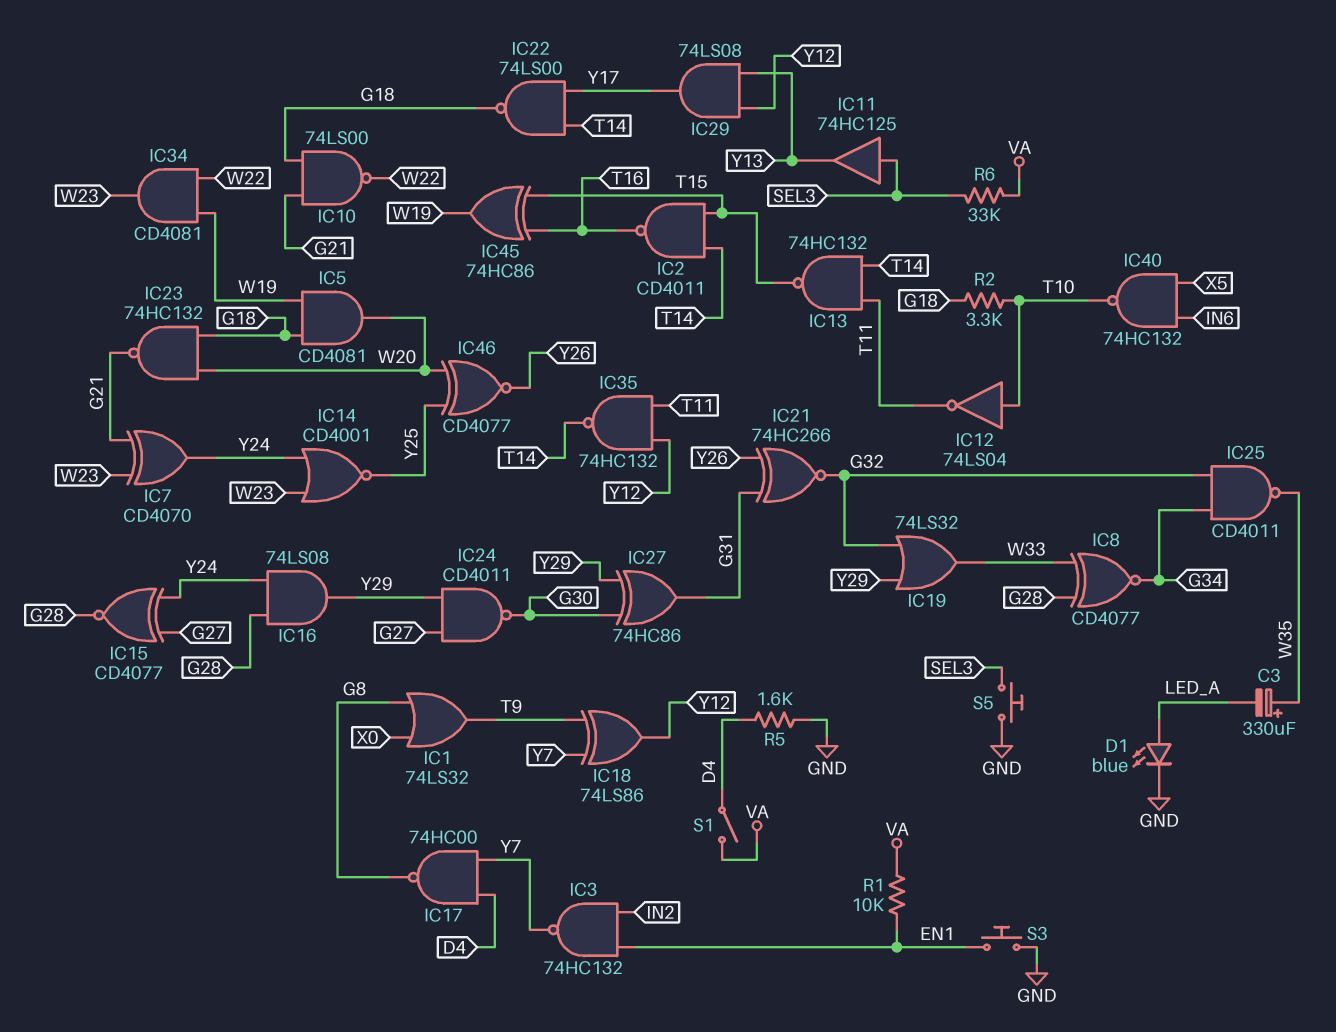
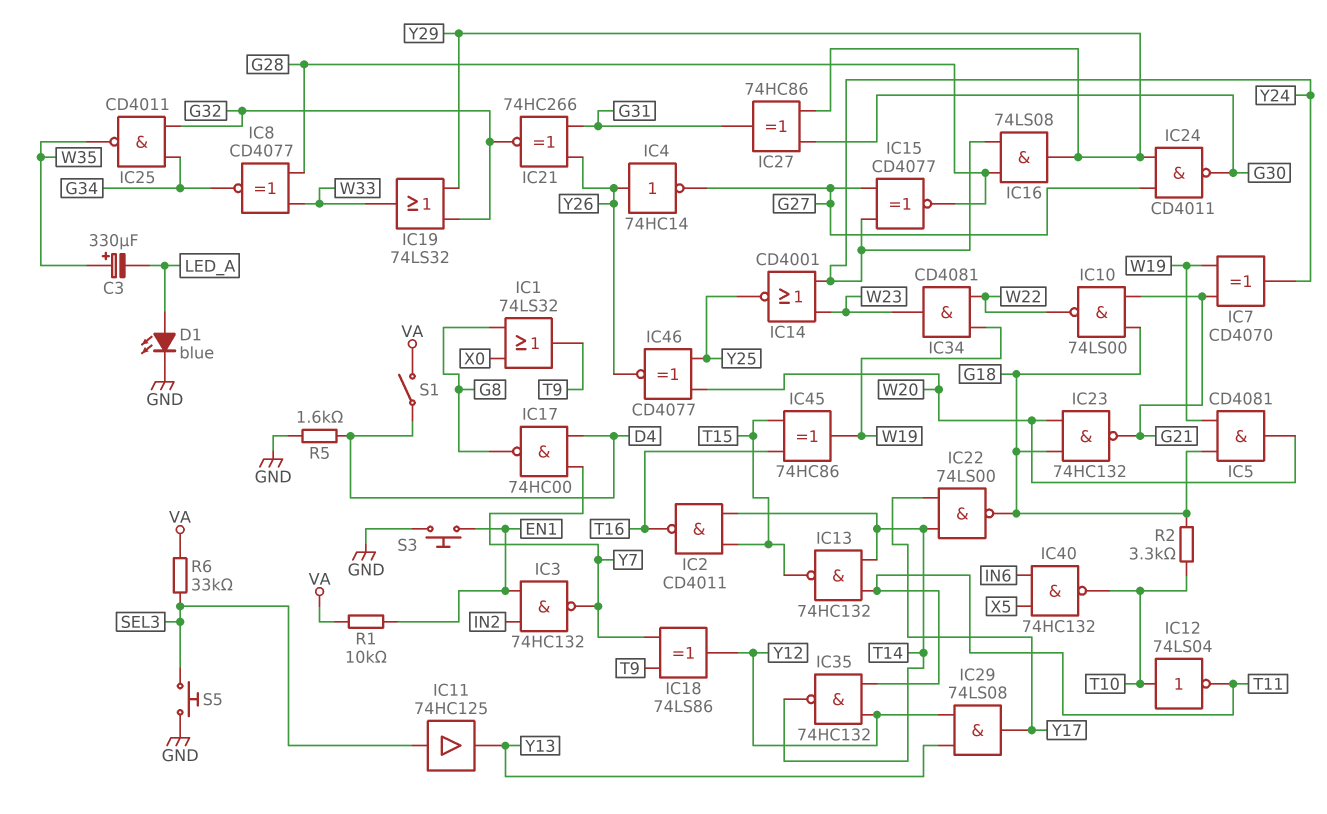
IC4: none -> NOT 74HC14 (in Y26, out G27)
IC7: XOR CD4070 (in G21, in W23, out Y24) -> XOR CD4070 (in G21, in W19, out Y24)

